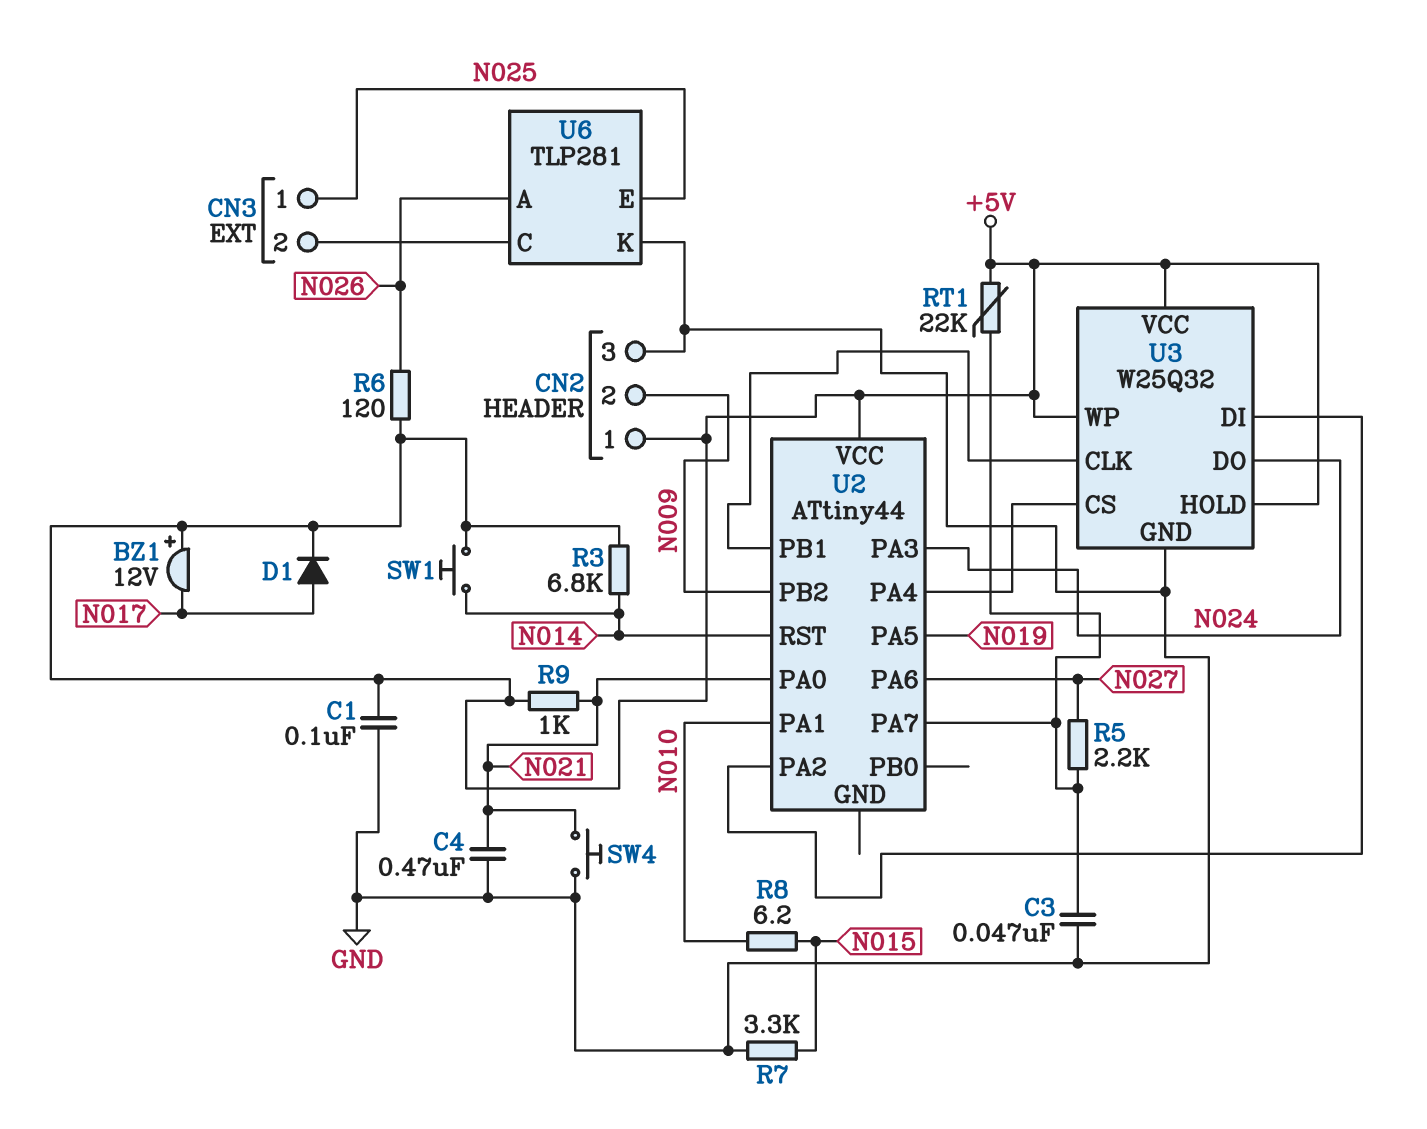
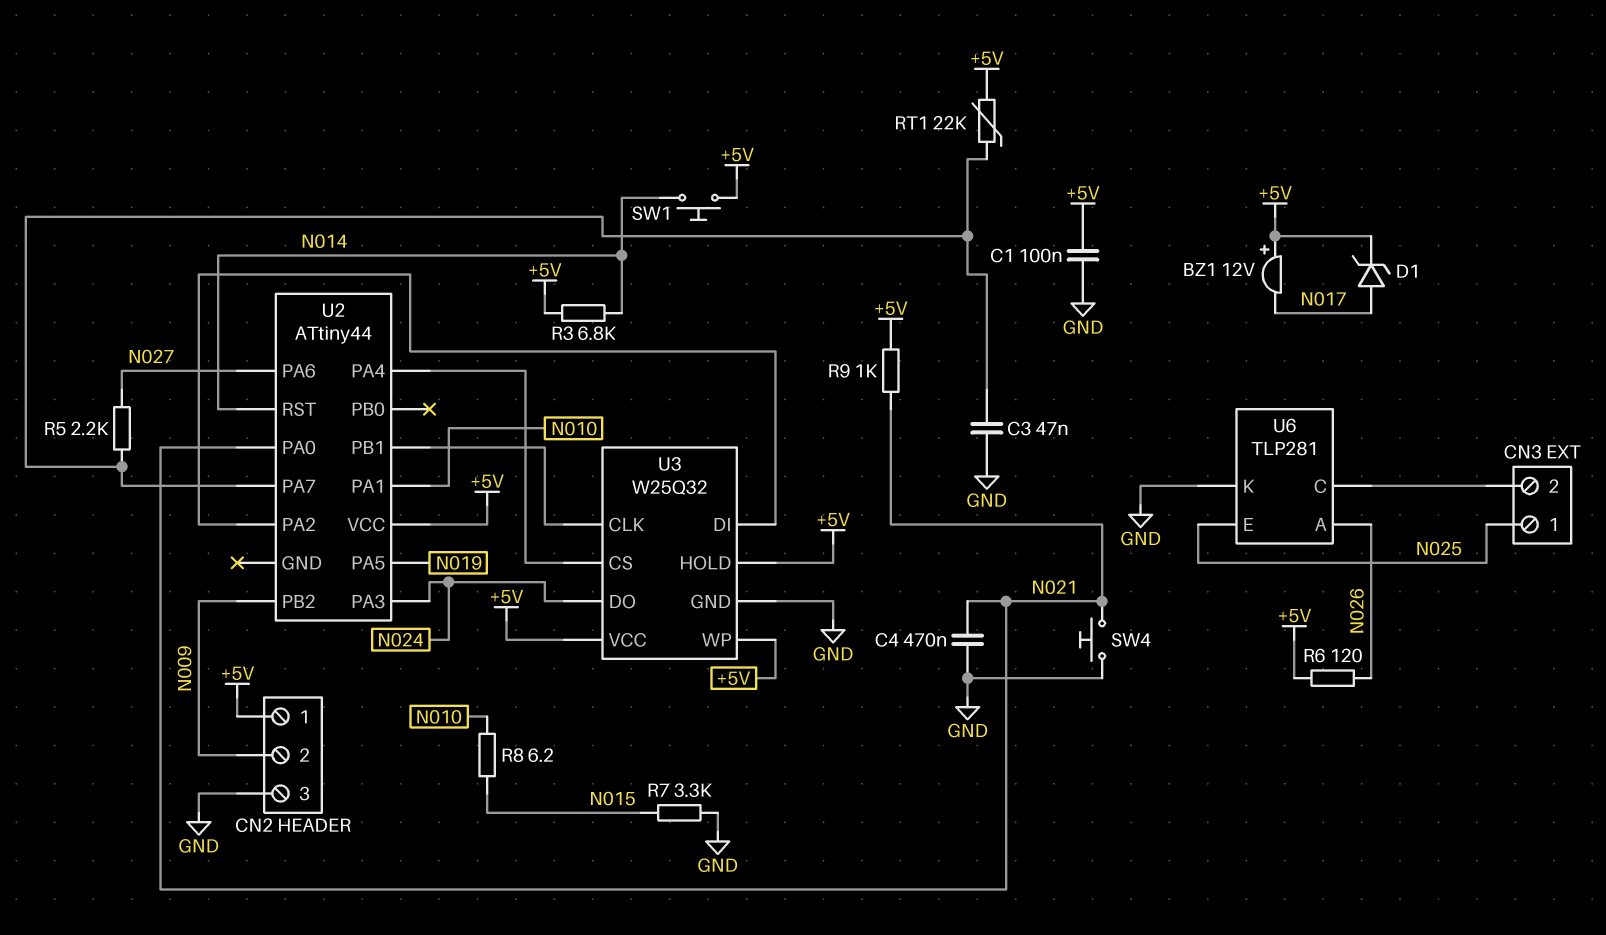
D1: diode (A N017, K +5V) -> zener (A N017, K +5V)

